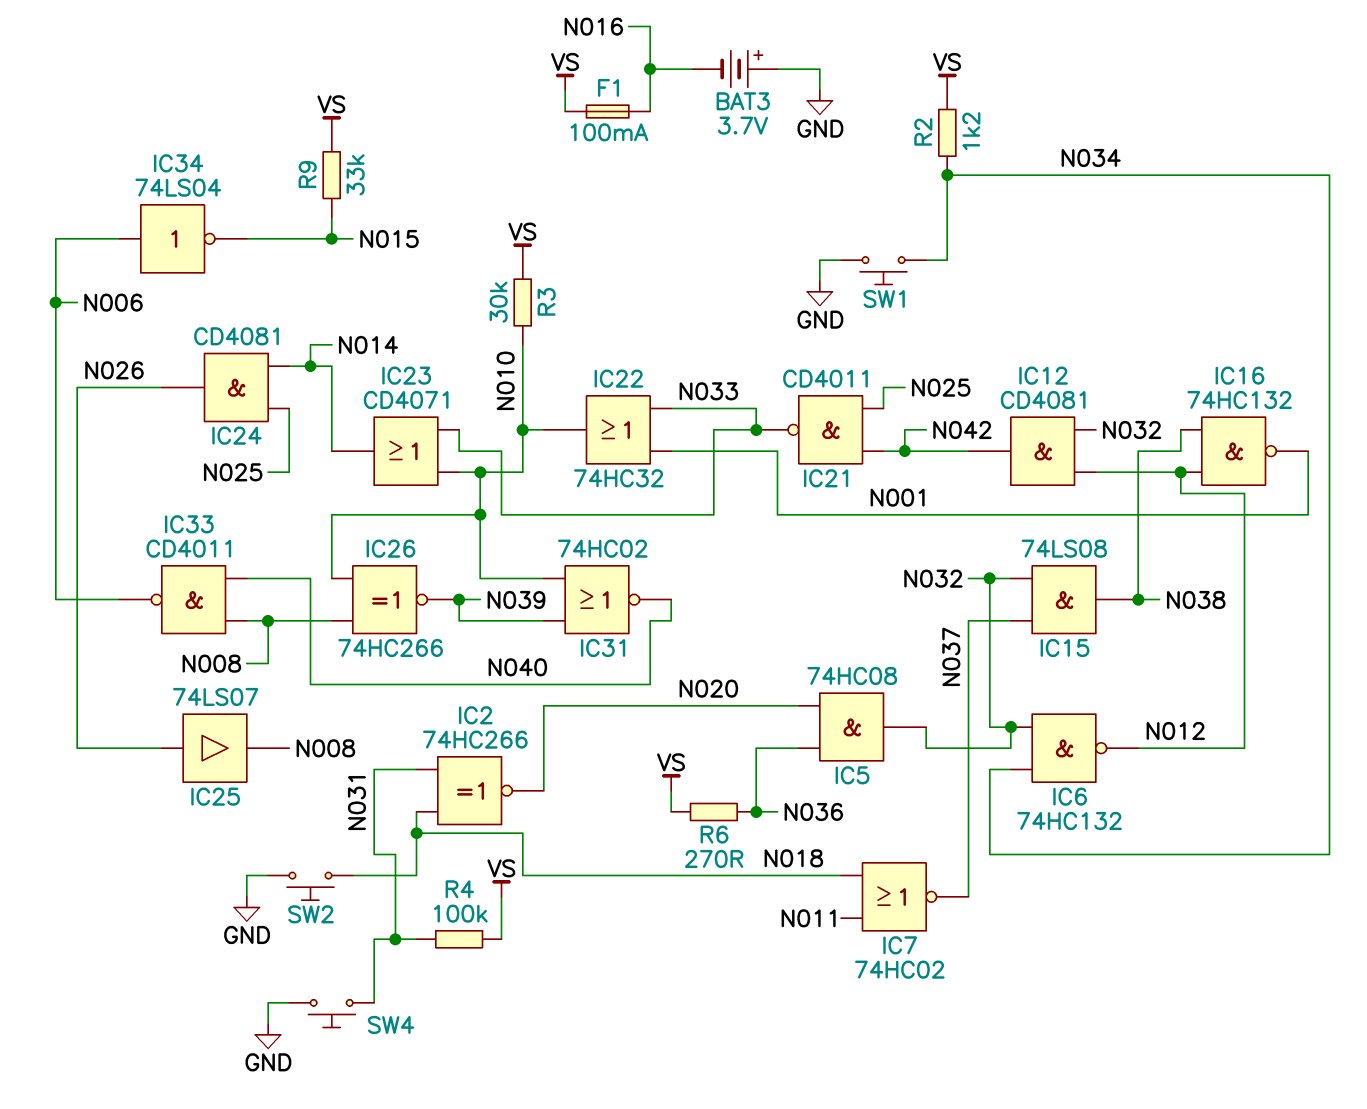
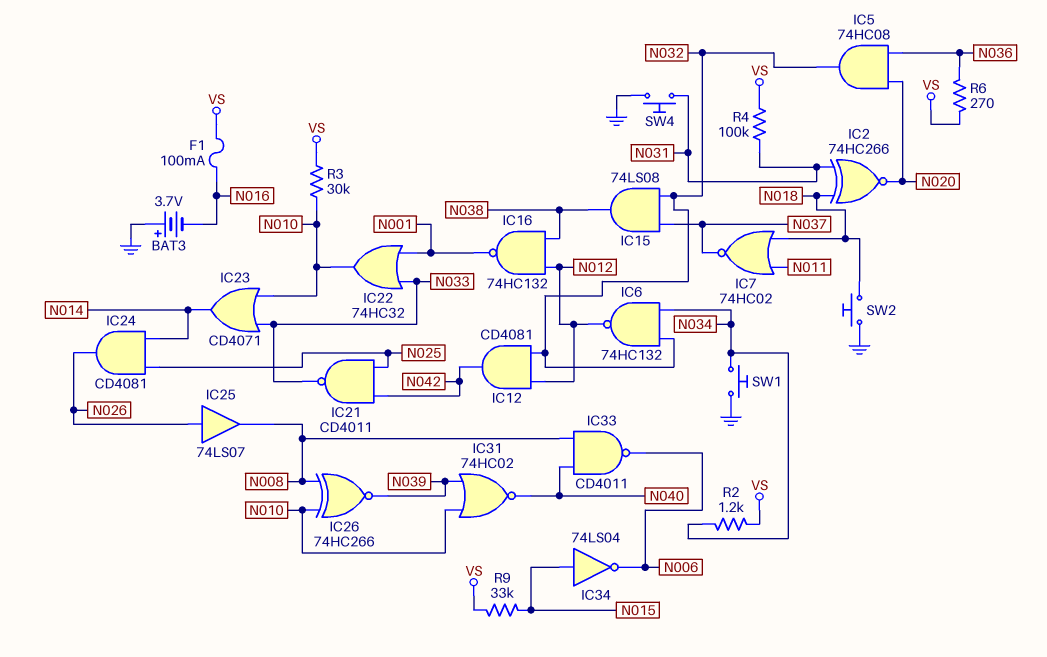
IC34: NOT 74LS04 (in N006, out N015) -> NOT 74LS04 (in N015, out N006)

